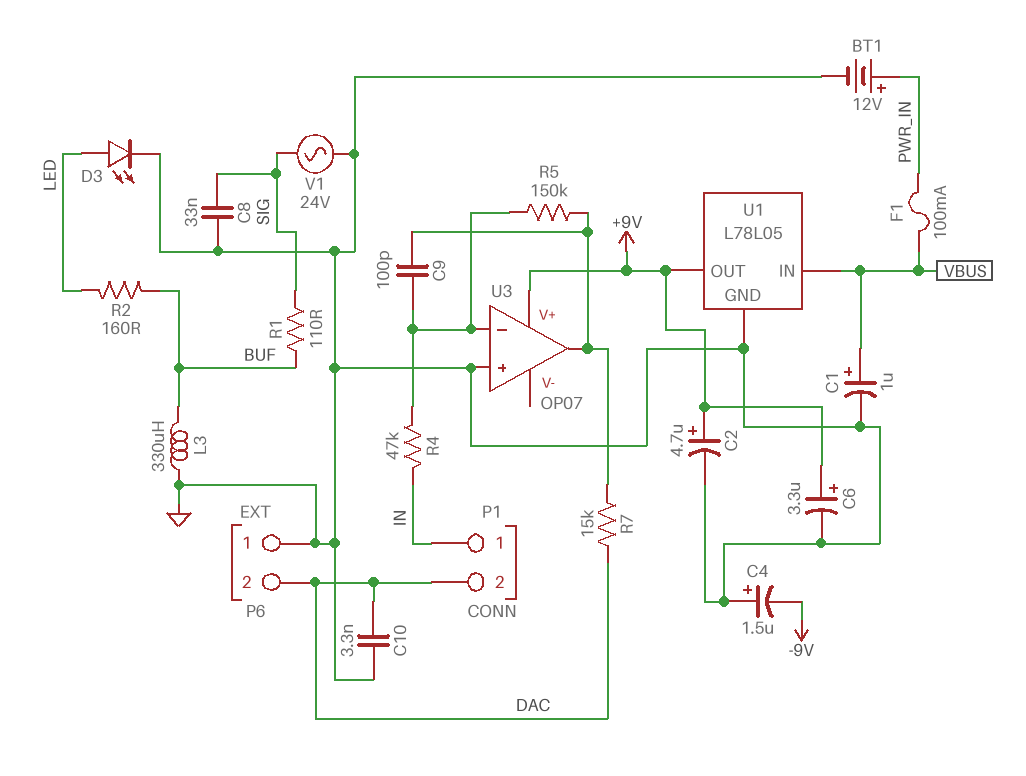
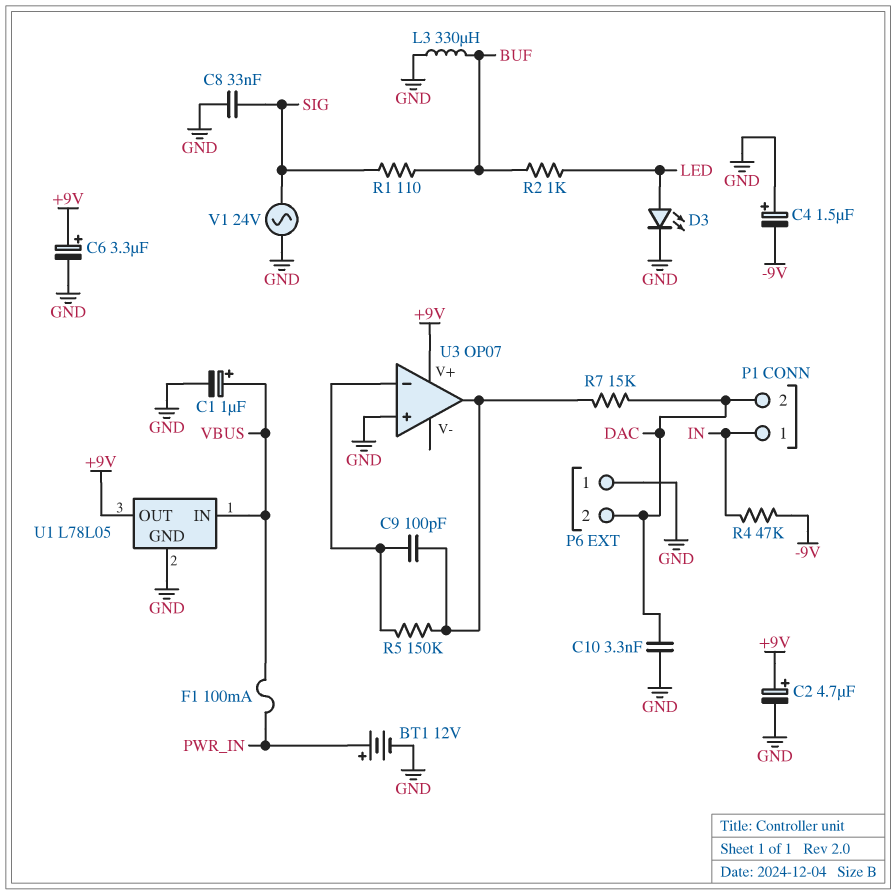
R2: 160 (BUF, LED) -> 1k (BUF, LED)
R4: 47k (IN, U3/in-) -> 47k (-9V, IN)

